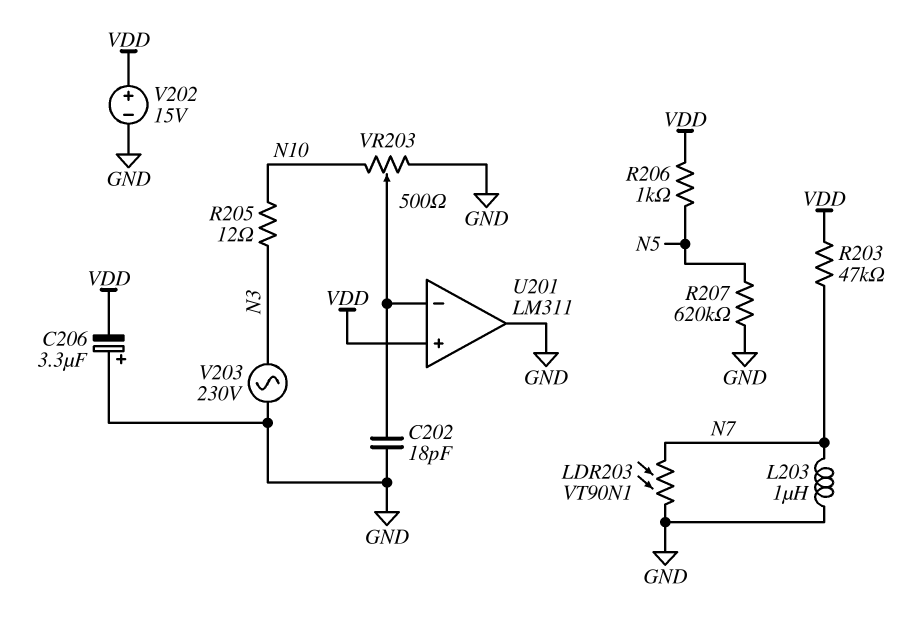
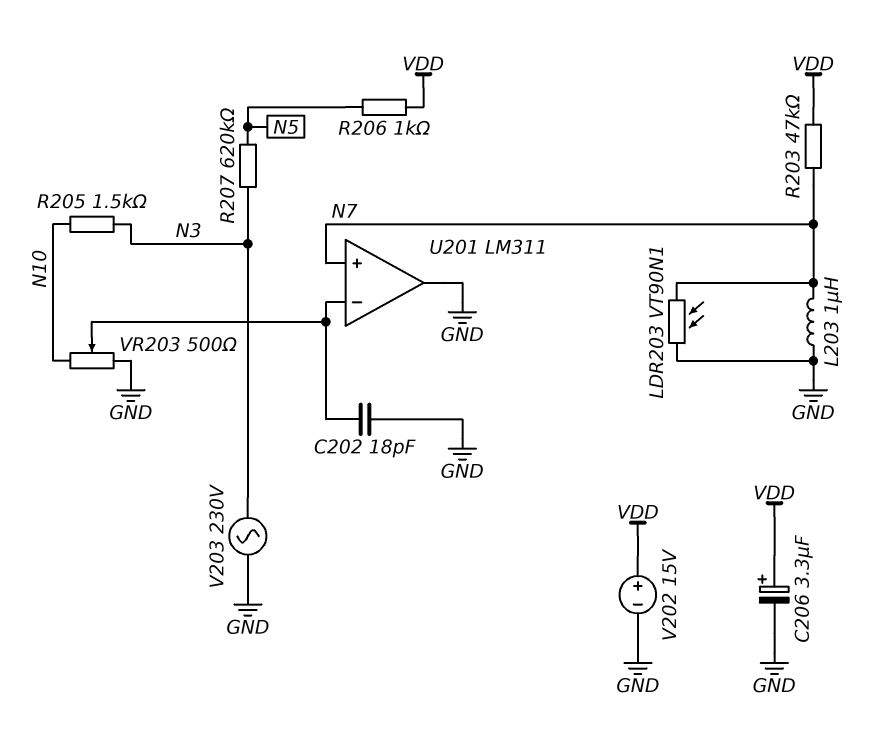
C206: 3.3uF (plus GND, minus VDD) -> 3.3uF (plus VDD, minus GND)
R205: 12 (N3, N10) -> 1.5k (N3, N10)
R207: 620k (GND, N5) -> 620k (N3, N5)
U201 pin in+: VDD -> N7

